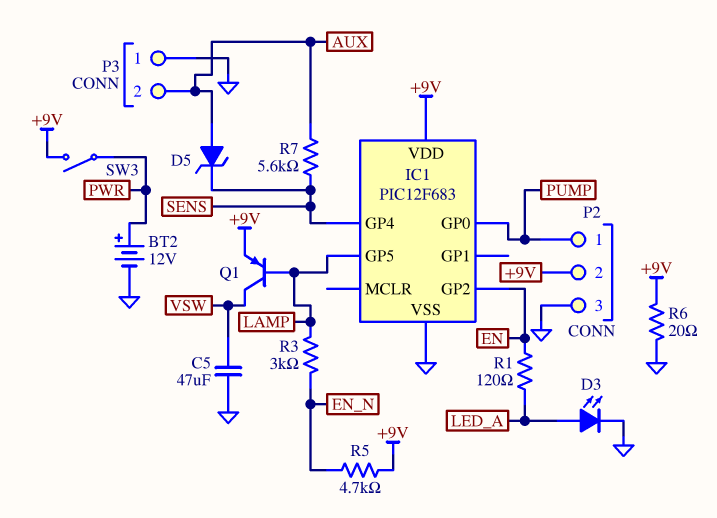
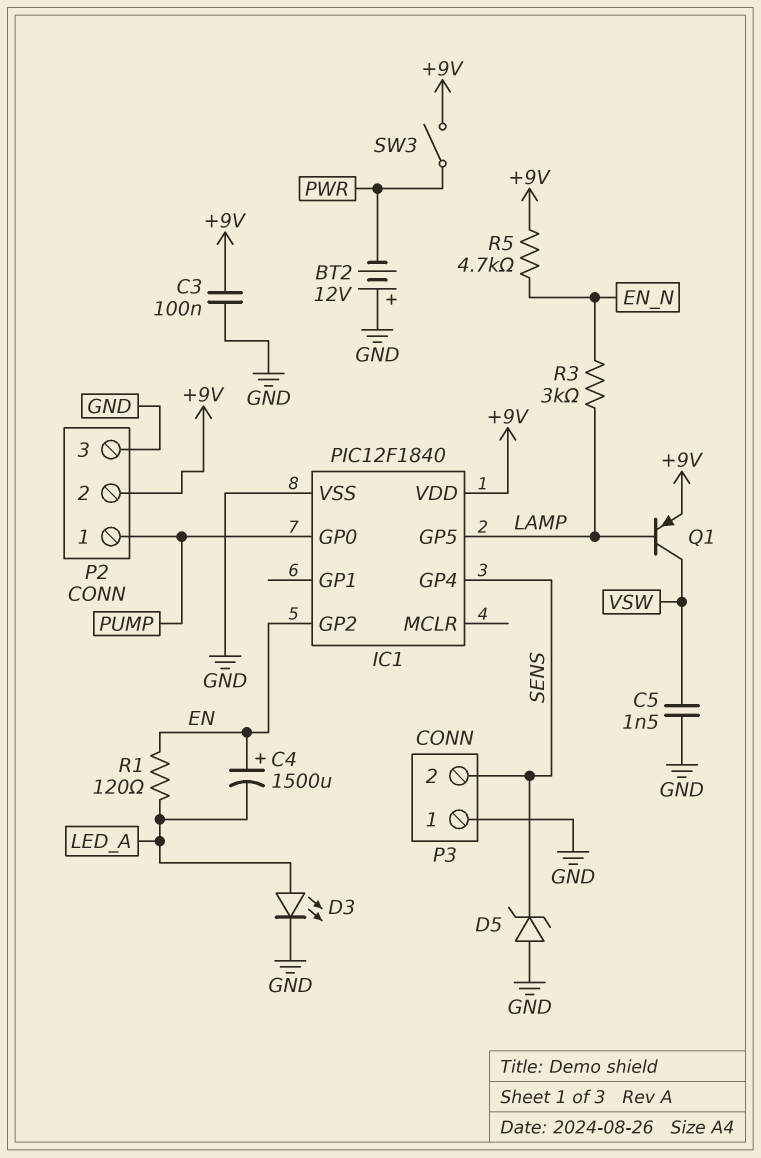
BT2: 12V (plus PWR, minus GND) -> 12V (plus GND, minus PWR)
C3: none -> 100nF (+9V, GND)
C4: none -> 1500uF (plus EN, minus LED_A)
C5: 47uF (GND, VSW) -> 1.5nF (GND, VSW)
D5: zener (A AUX, K SENS) -> zener (A GND, K SENS)
IC1: PIC12F683 -> PIC12F1840
P3 pin 2: AUX -> SENS
R6: 20 (+9V, GND) -> none
R7: 5.6k (AUX, SENS) -> none

